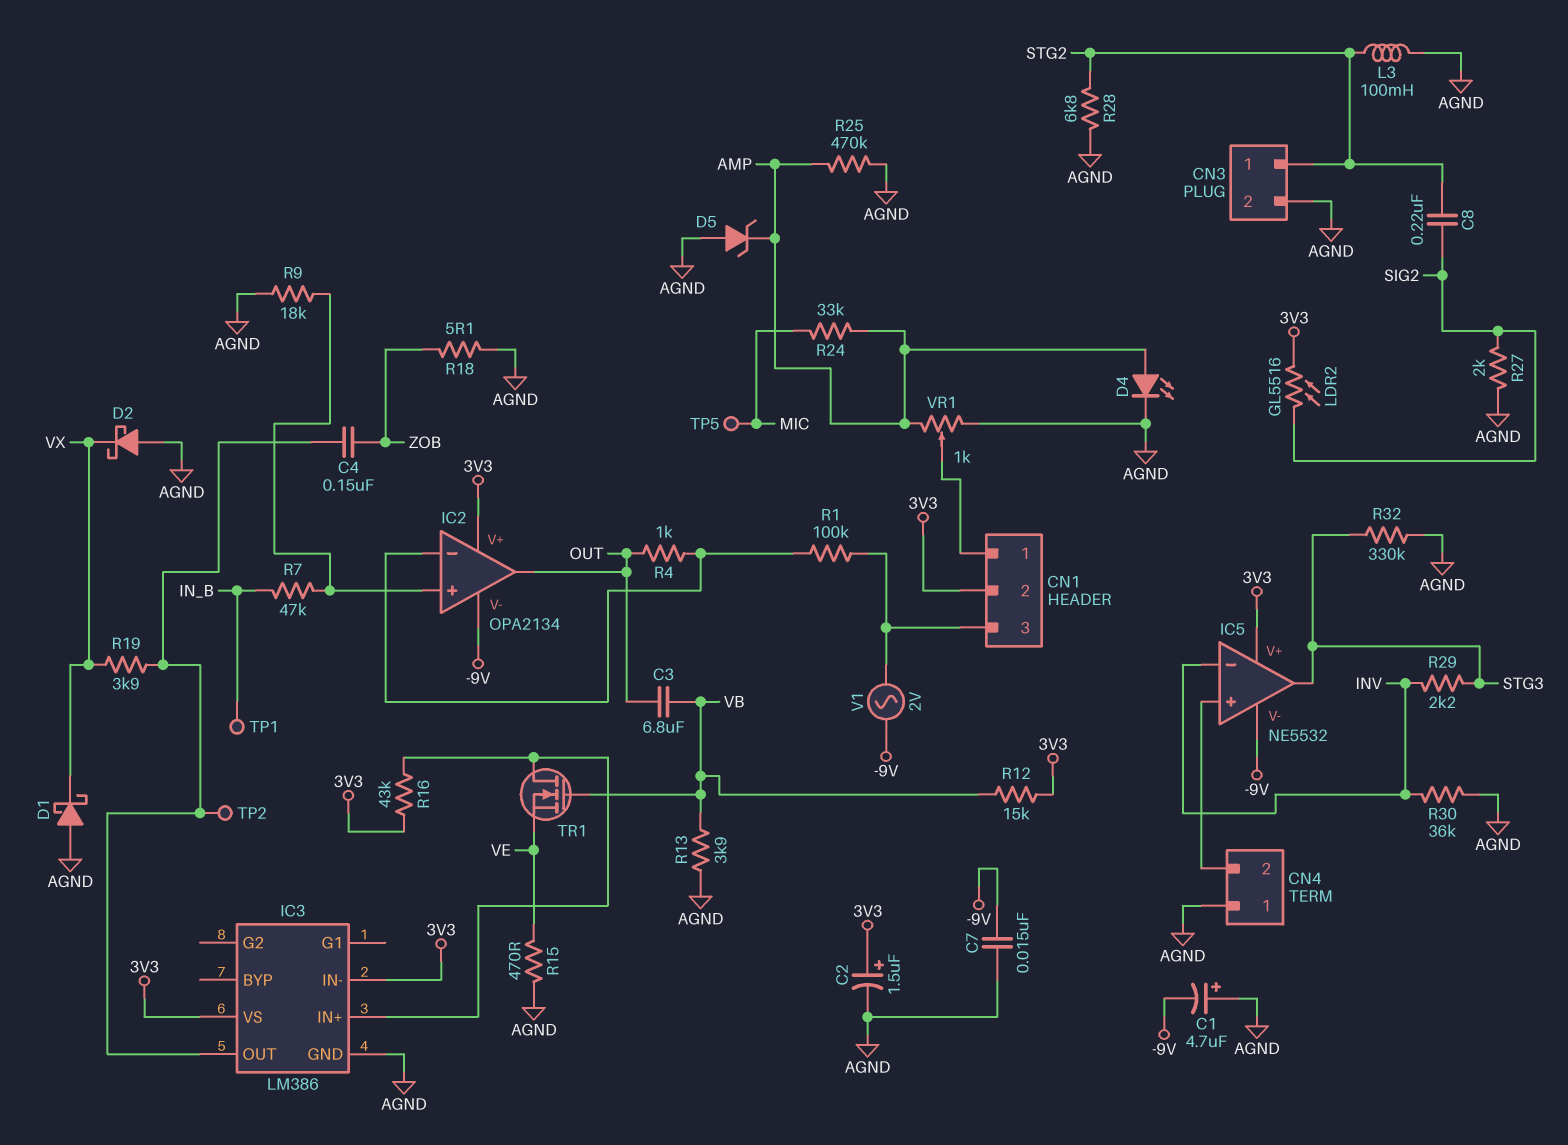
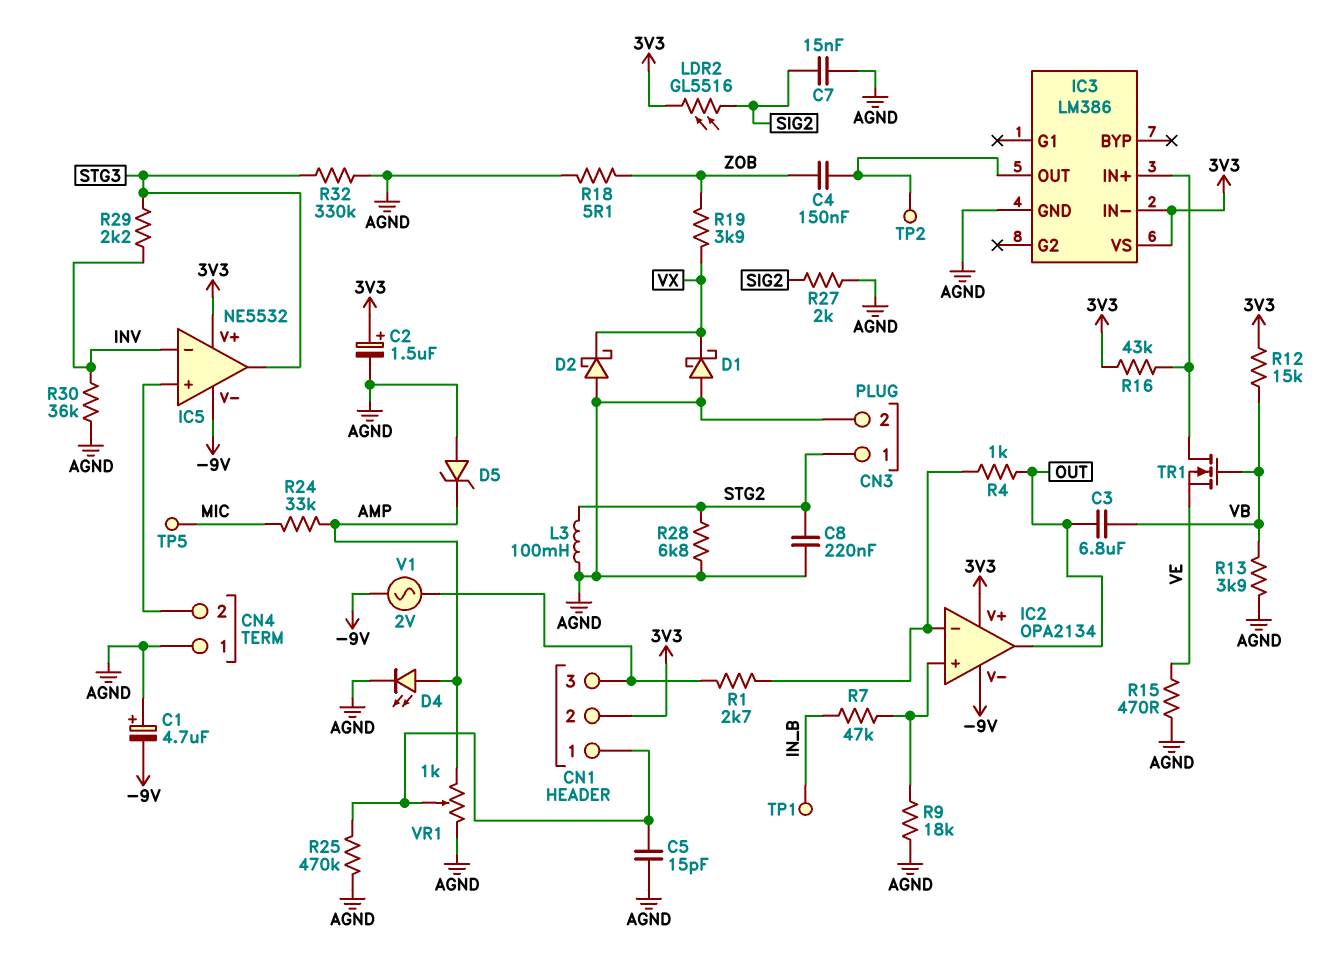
C5: none -> 15pF (AGND, CN1/1)
C7: 15nF (-9V, AGND) -> 15nF (AGND, SIG2)
C8: 220nF (SIG2, STG2) -> 220nF (AGND, STG2)
R1: 100k (CN1/3, IC2/in-) -> 2.7k (CN1/3, IC2/in-)
R19: 3.9k (IC3/OUT, VX) -> 3.9k (VX, ZOB)
R25: 470k (AGND, AMP) -> 470k (AGND, CN1/1)

